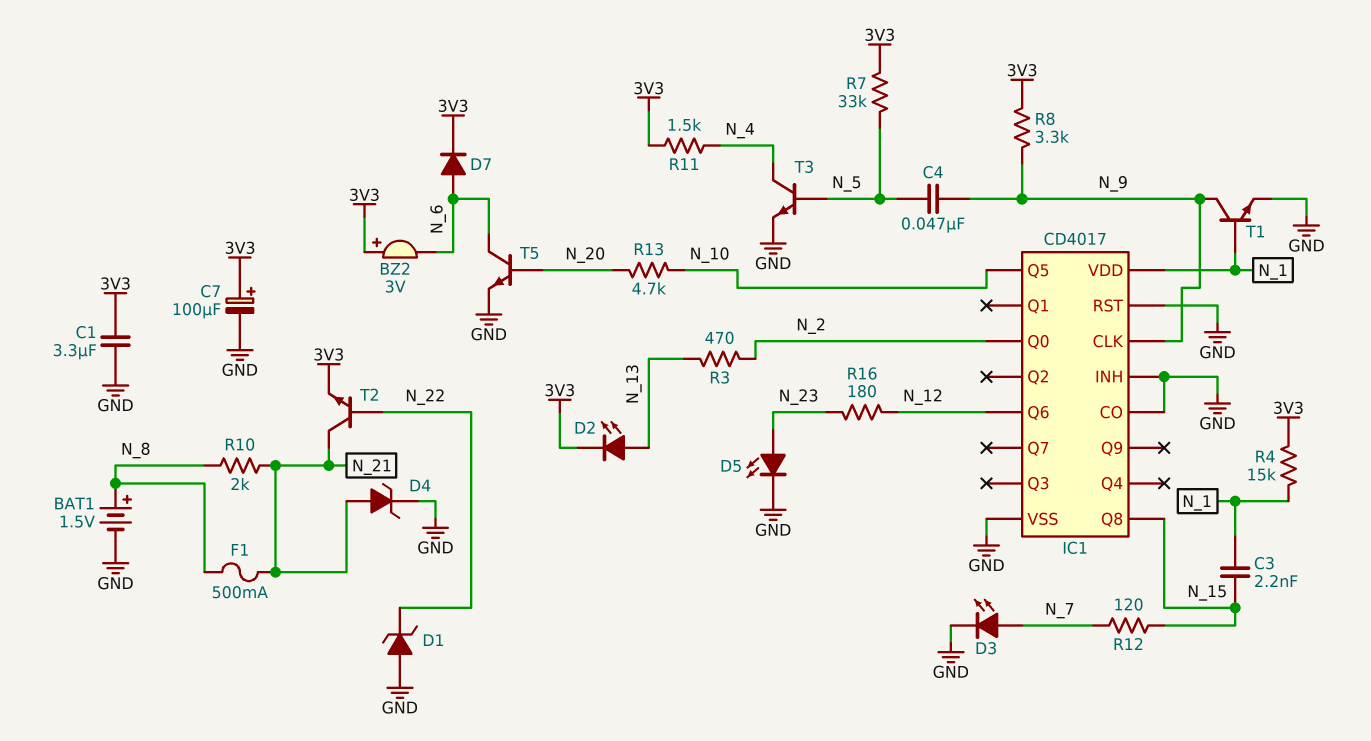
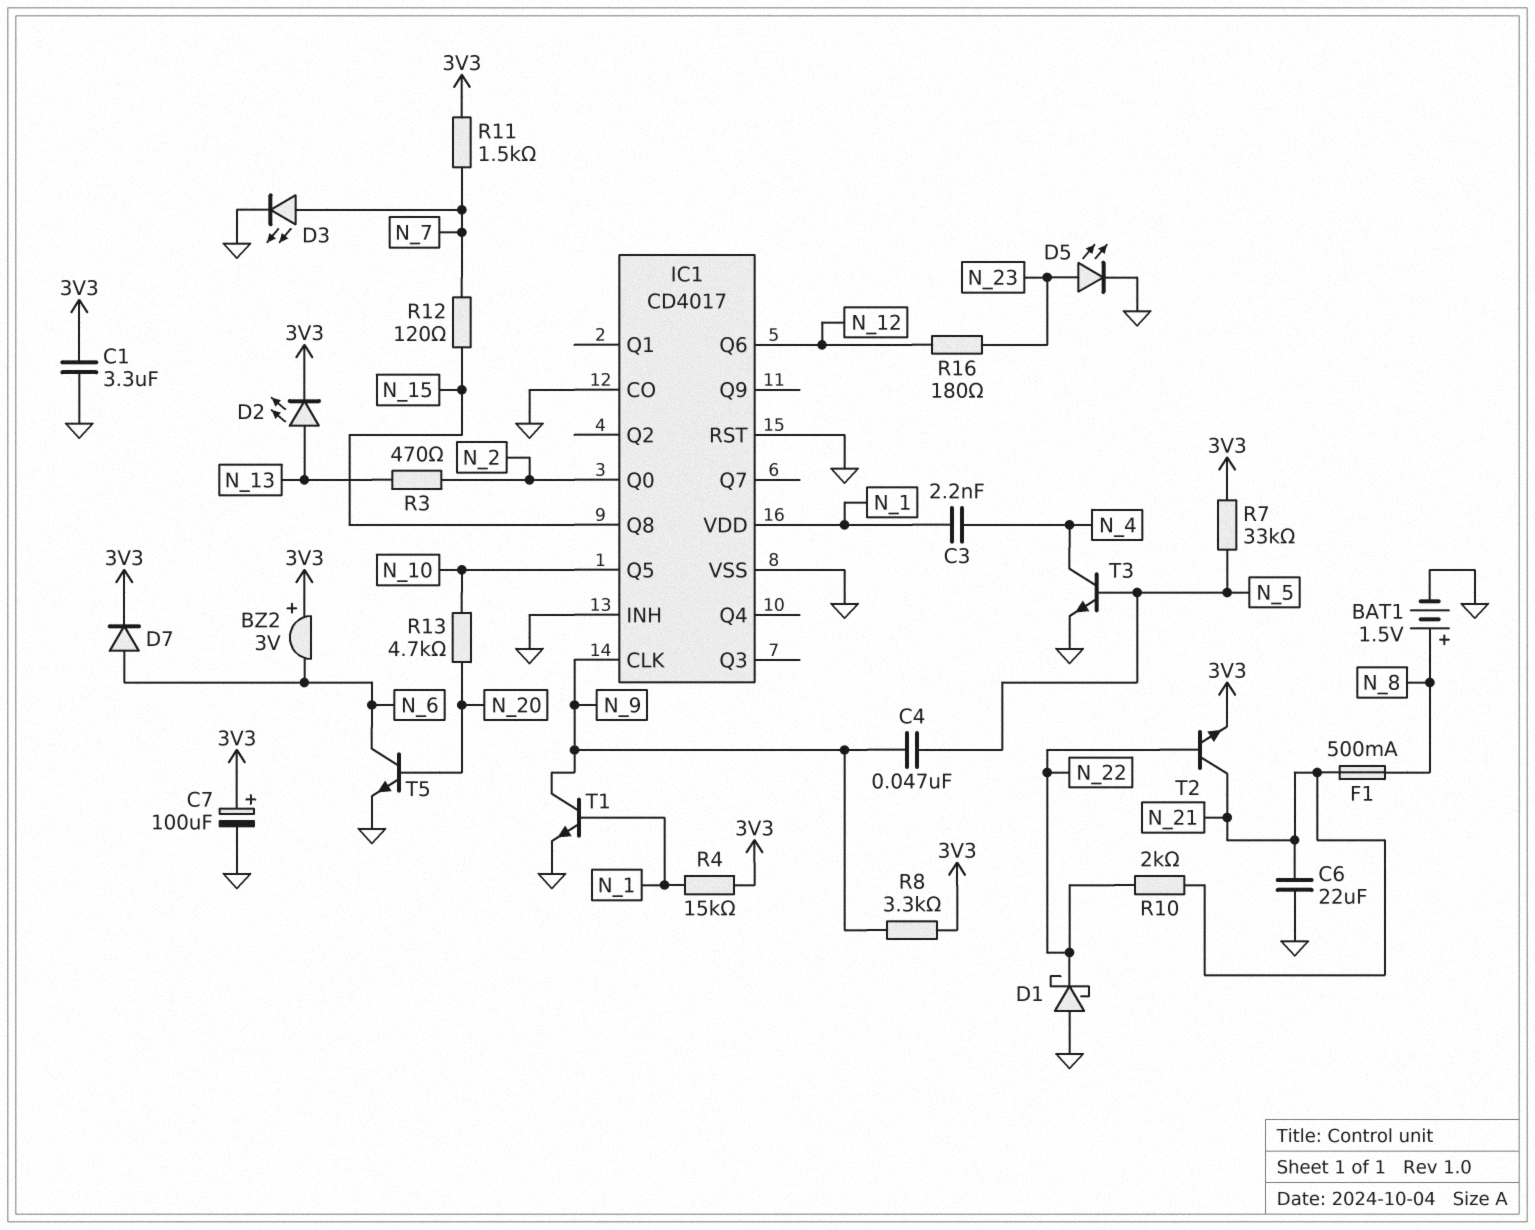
C3: 2.2nF (N_1, N_15) -> 2.2nF (N_1, N_4)
C6: none -> 22uF (GND, N_21)
D1: zener (A GND, K N_22) -> schottky (A GND, K N_22)
D4: zener (A N_21, K GND) -> none
R10: 2k (N_8, N_21) -> 2k (N_21, N_22)
R11: 1.5k (3V3, N_4) -> 1.5k (3V3, N_7)

